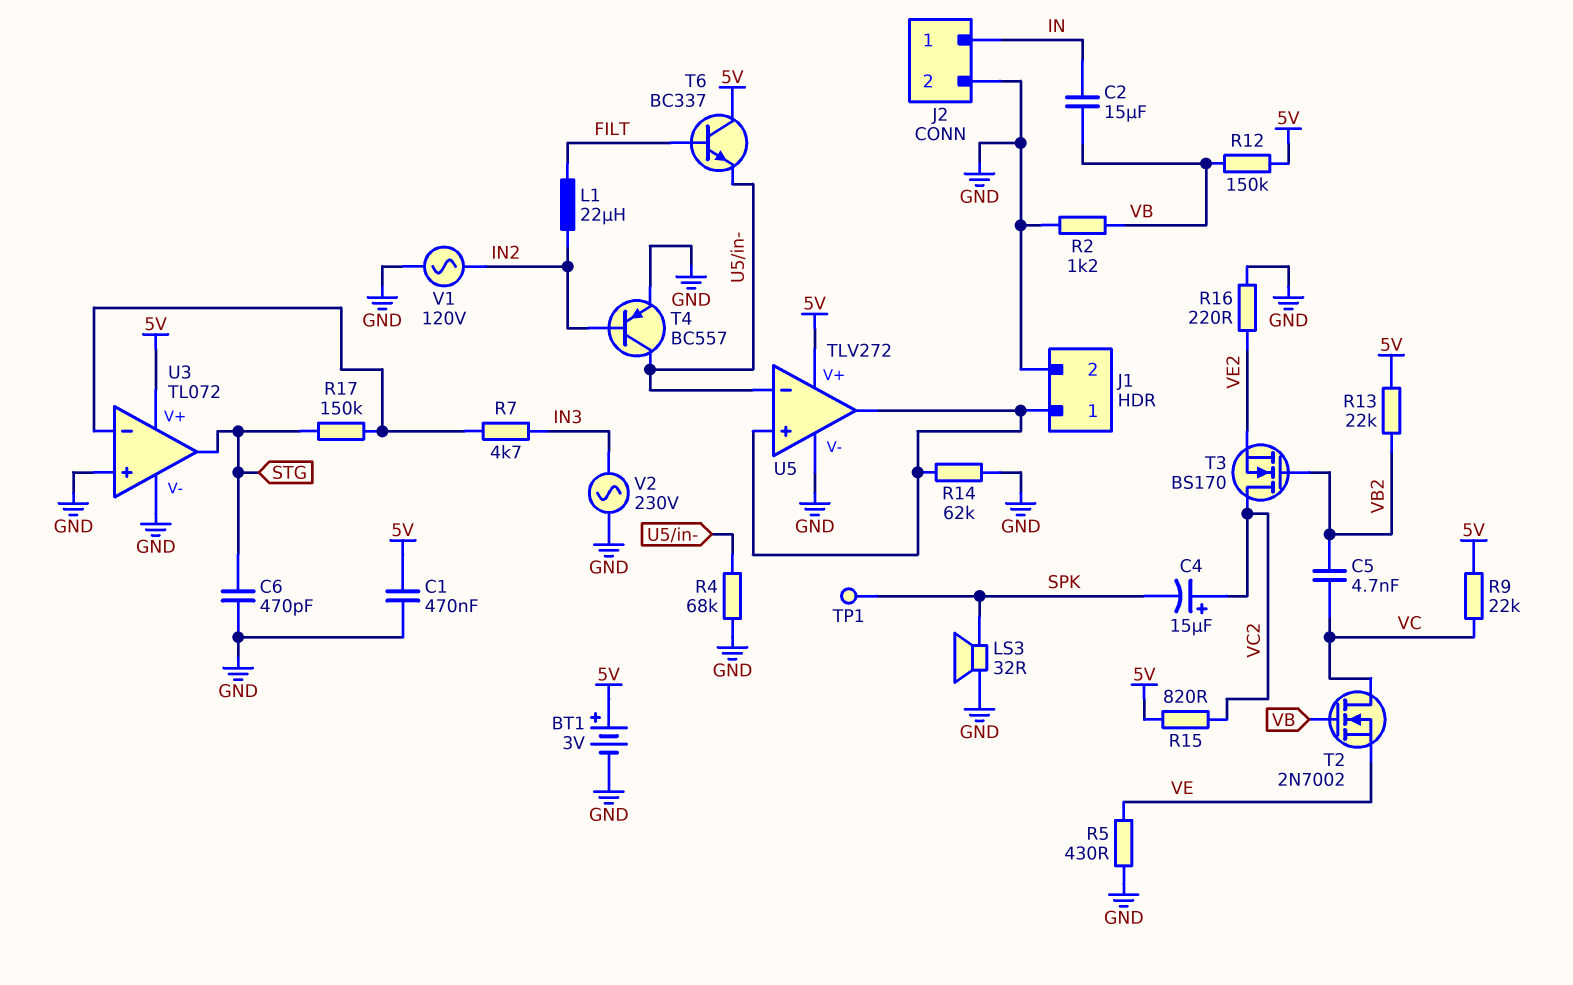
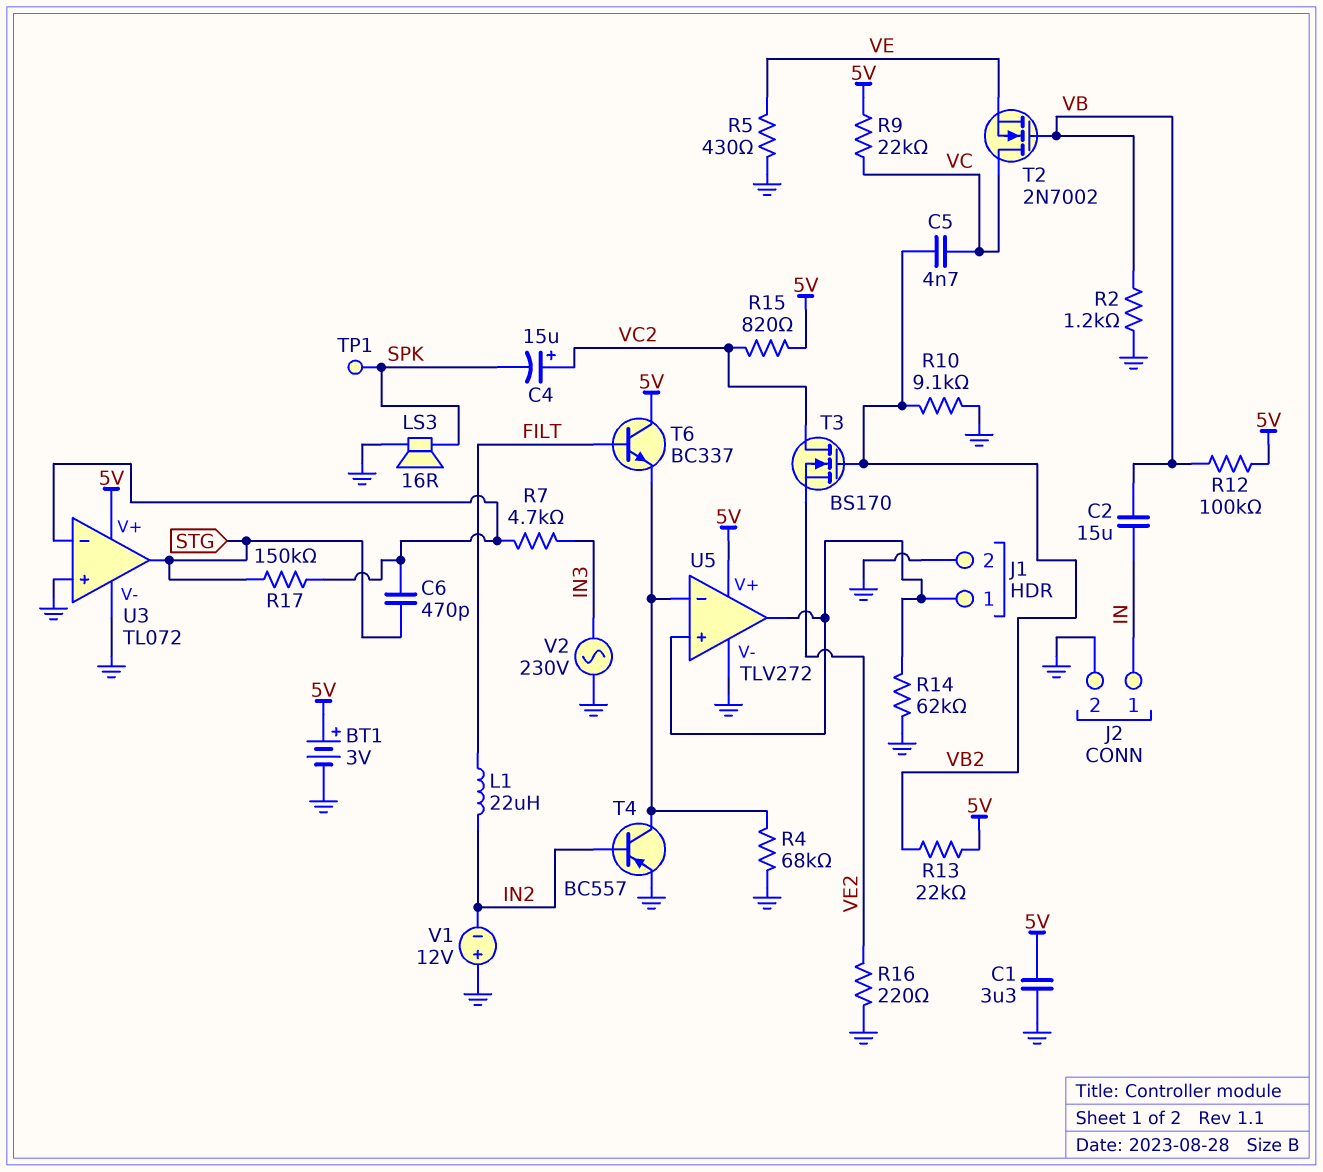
C1: 470nF (5V, GND) -> 3.3uF (5V, GND)
C6: 470pF (GND, STG) -> 470pF (STG, U3/in-)
LS3: speaker 32R (GND, SPK) -> speaker 16R (GND, SPK)
R10: none -> 9.1k (GND, VB2)
R12: 150k (5V, VB) -> 100k (5V, VB)
V1: AC 120V (GND, IN2) -> 12V (plus GND, minus IN2)

